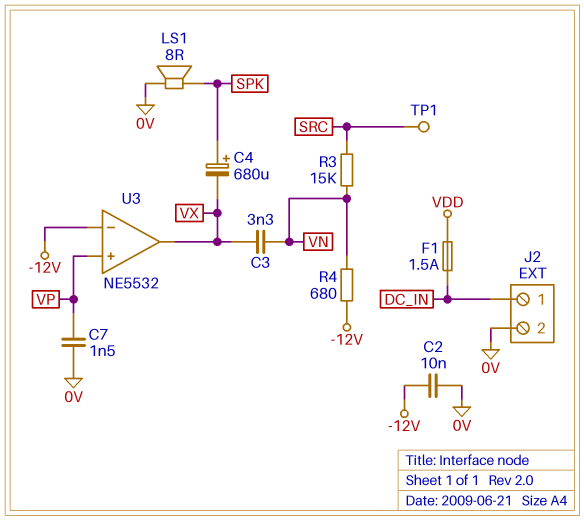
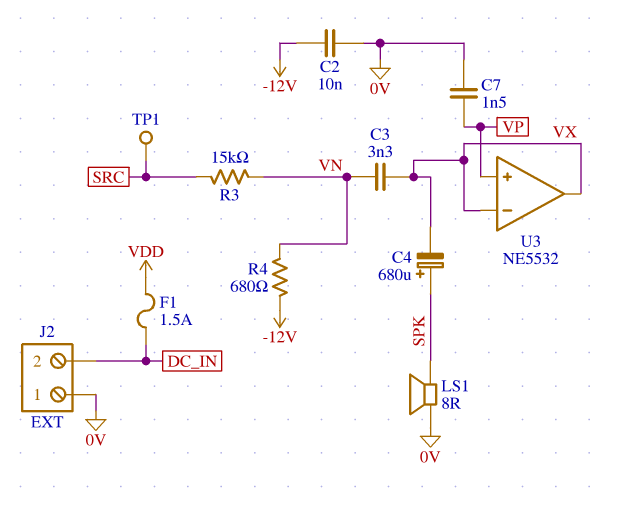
J2 pin 1: DC_IN -> 0V
J2 pin 2: 0V -> DC_IN
U3 pin in-: -12V -> VX

